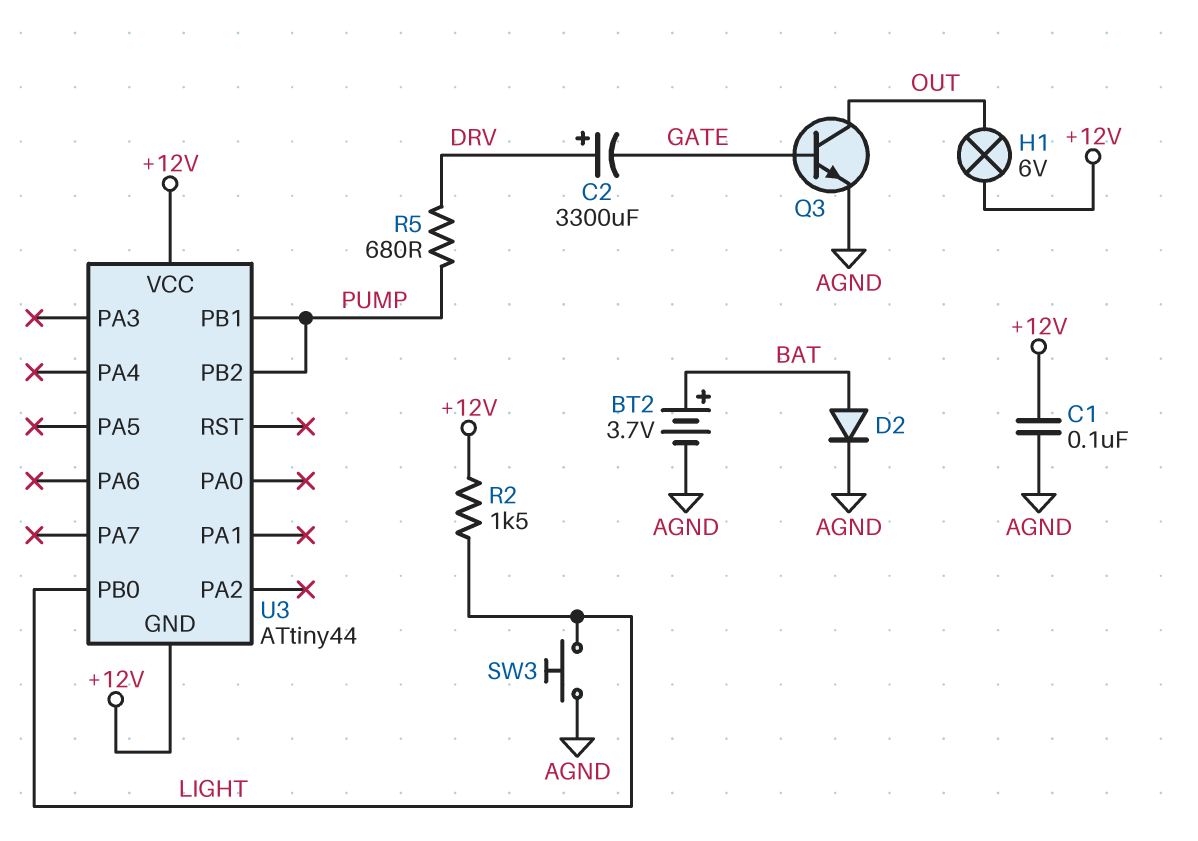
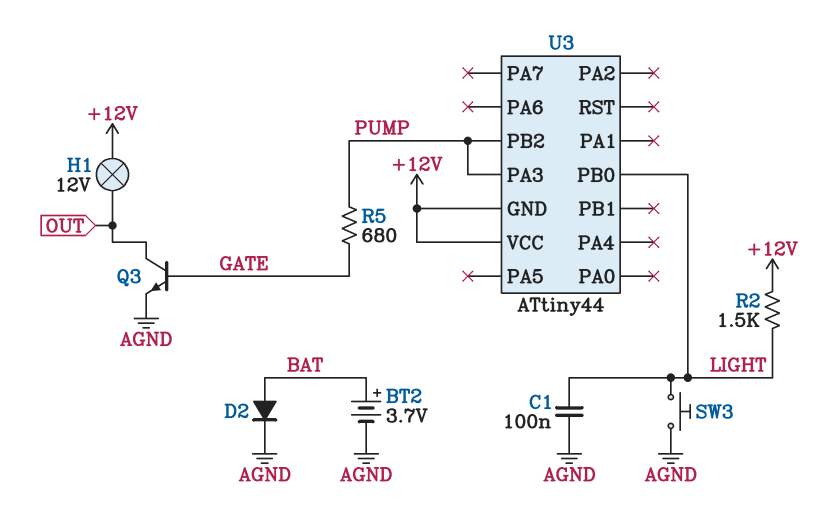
C1: 100nF (+12V, AGND) -> 100nF (AGND, LIGHT)
C2: 3300uF (plus DRV, minus GATE) -> none
H1: lamp 6V (+12V, OUT) -> lamp 12V (+12V, OUT)
R5: 680 (DRV, PUMP) -> 680 (GATE, PUMP)
U3 pin PA3: none -> PUMP
U3 pin PB1: PUMP -> none

